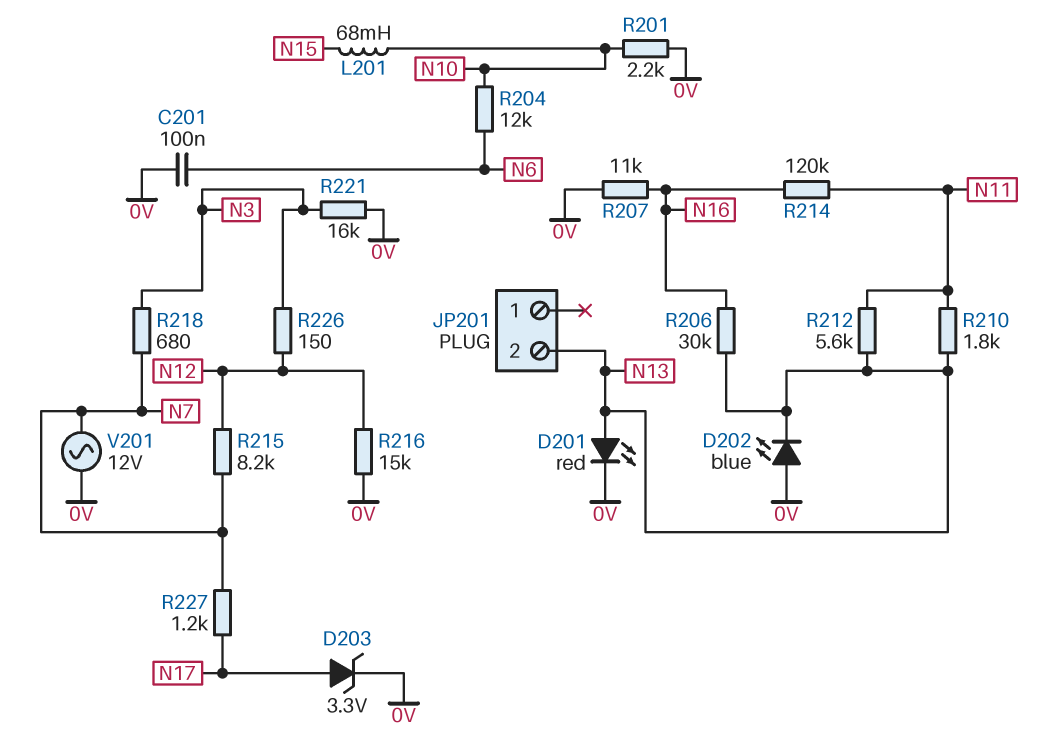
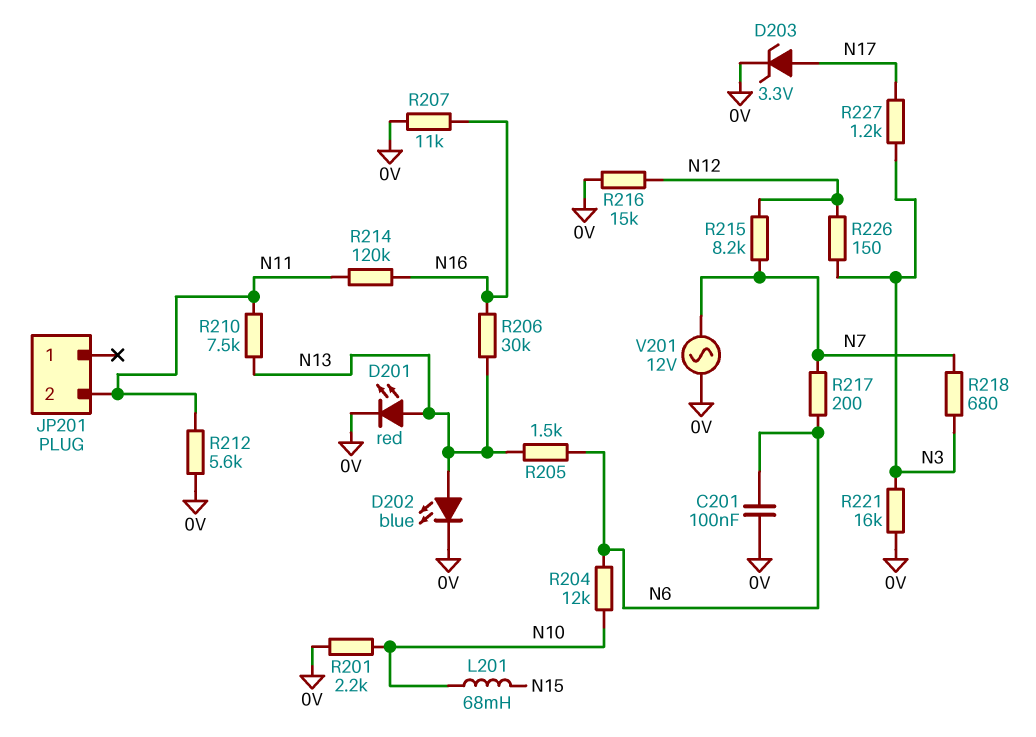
D202: LED blue (A 0V, K N13) -> LED blue (A N13, K 0V)
JP201 pin 2: N13 -> N11
R205: none -> 1.5k (N6, N13)
R210: 1.8k (N11, N13) -> 7.5k (N11, N13)
R212: 5.6k (N11, N13) -> 5.6k (0V, N11)
R217: none -> 200 (N6, N7)
R227: 1.2k (N7, N17) -> 1.2k (N3, N17)

